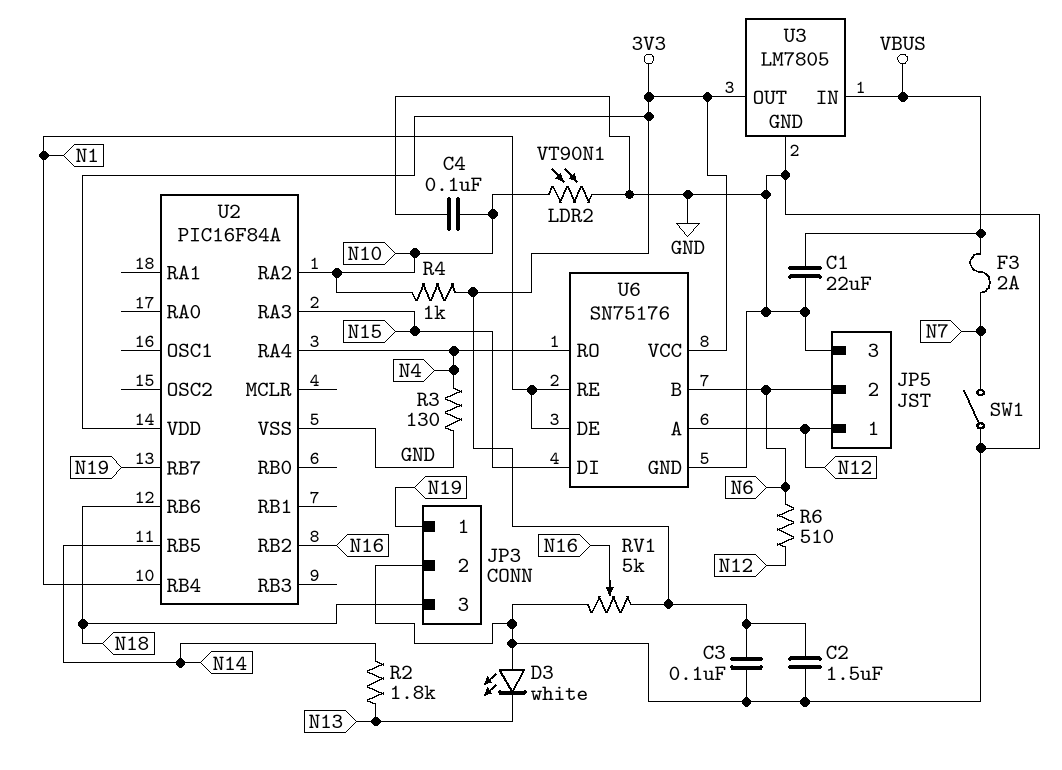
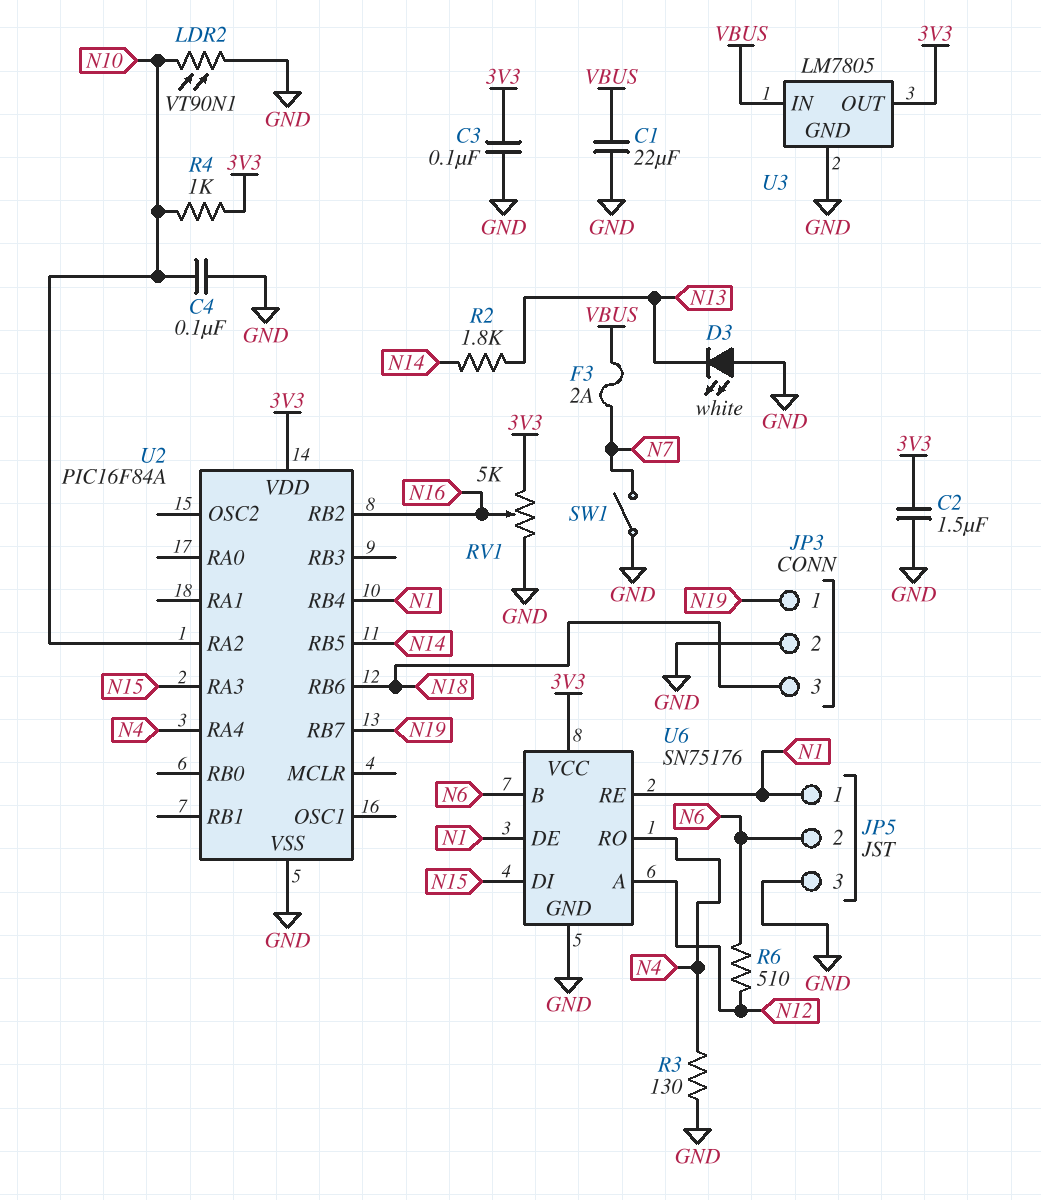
JP5 pin 1: N12 -> N1

